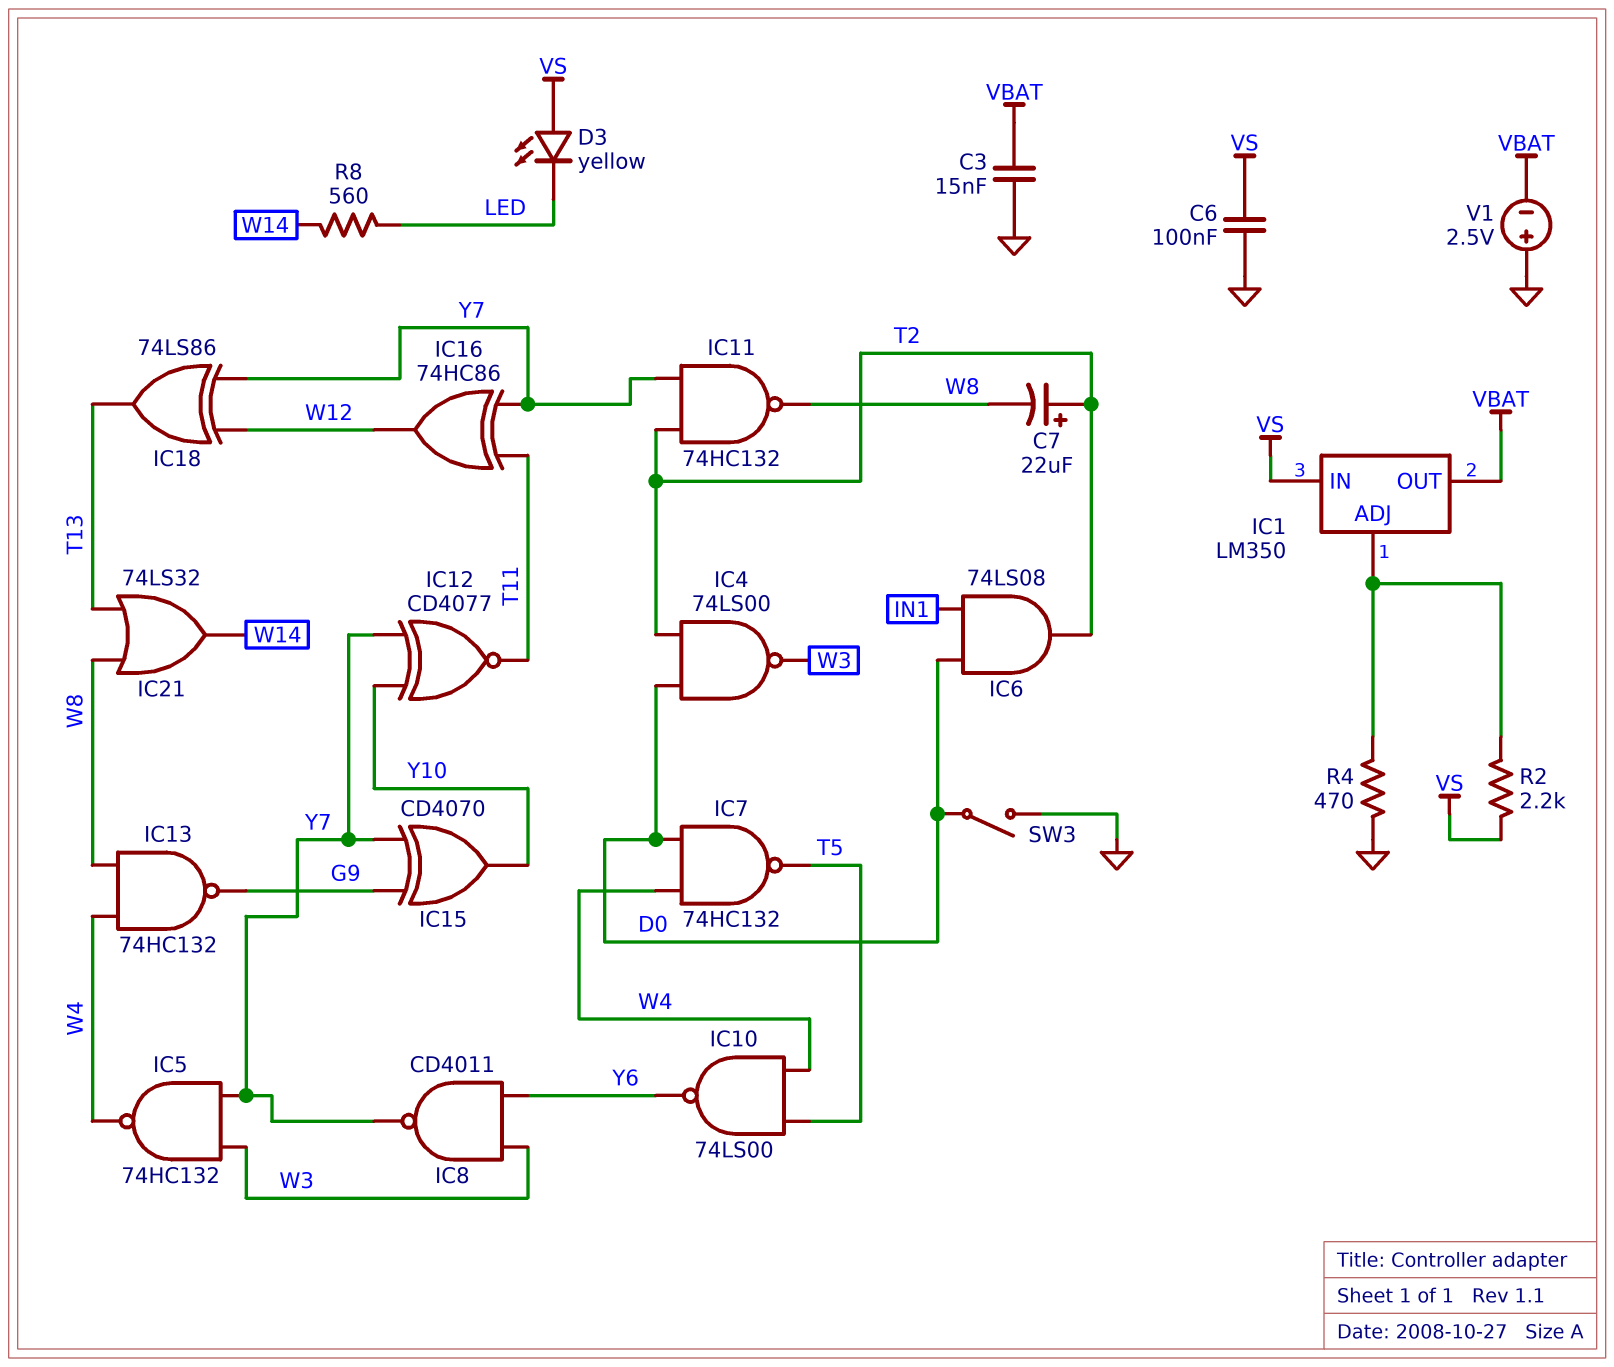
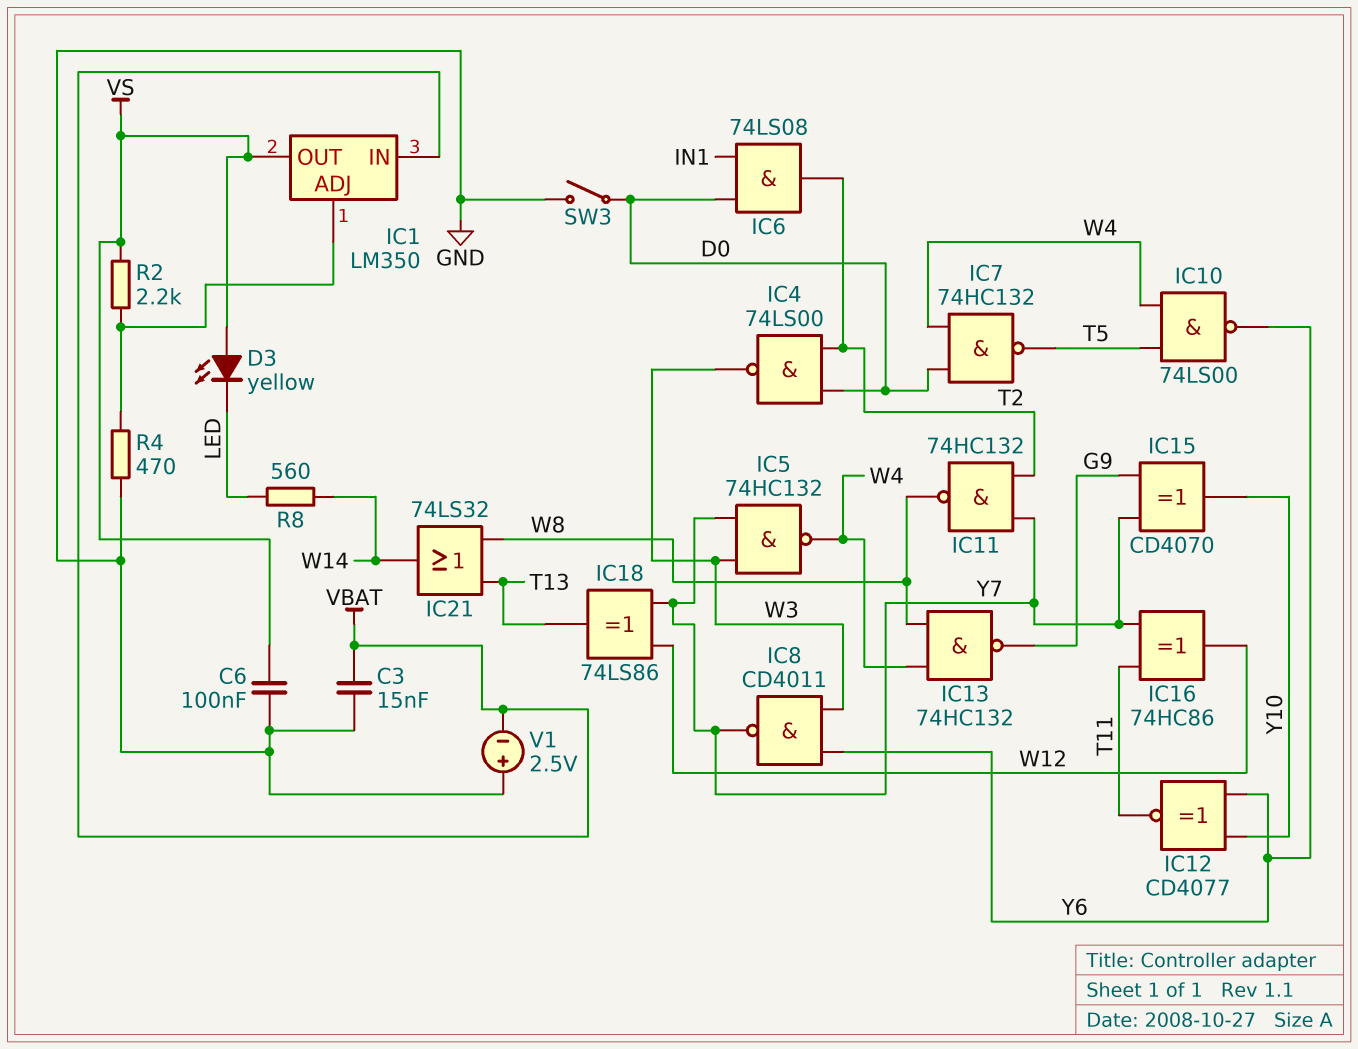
C7: 22uF (plus T2, minus W8) -> none
IC1 pin IN: VS -> VBAT
IC1 pin OUT: VBAT -> VS
IC12: XNOR CD4077 (in Y7, in Y10, out T11) -> XNOR CD4077 (in Y6, in Y10, out T11)

